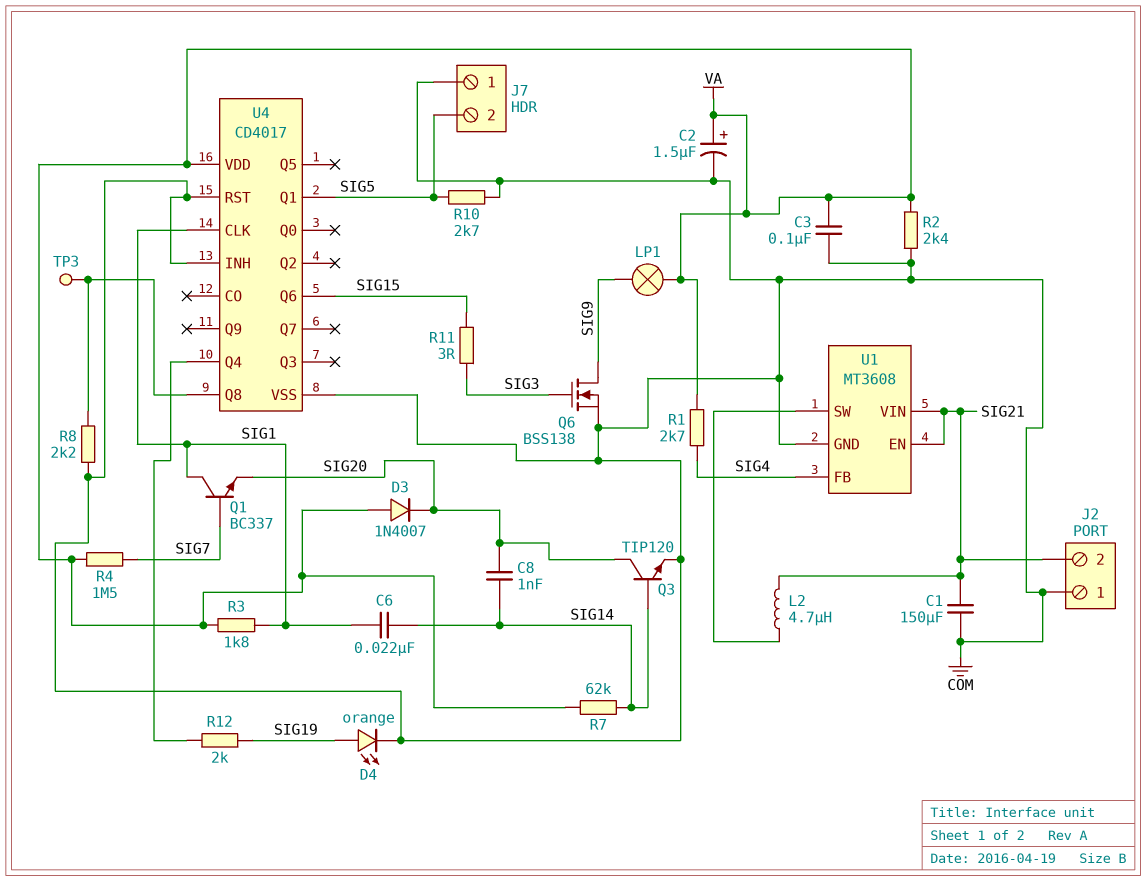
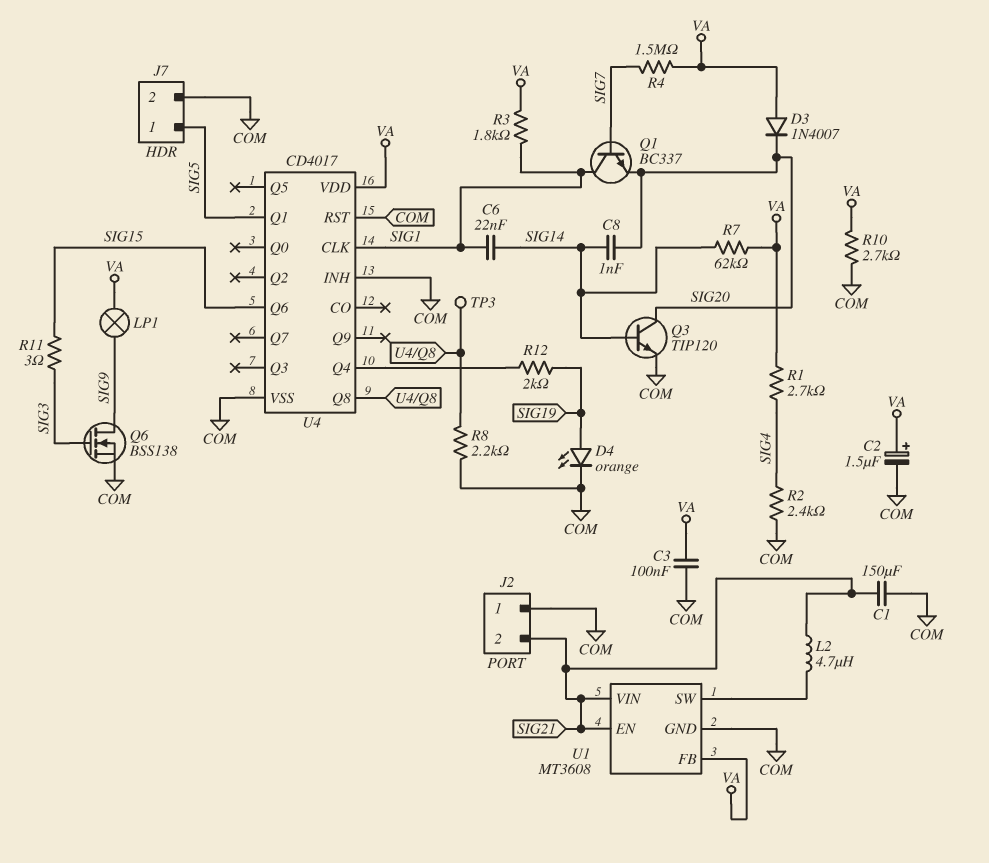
J7 pin 1: COM -> SIG5
J7 pin 2: SIG5 -> COM
R2: 2.4k (COM, VA) -> 2.4k (COM, SIG4)
R10: 2.7k (COM, SIG5) -> 2.7k (COM, VA)
U1 pin FB: SIG4 -> VA

